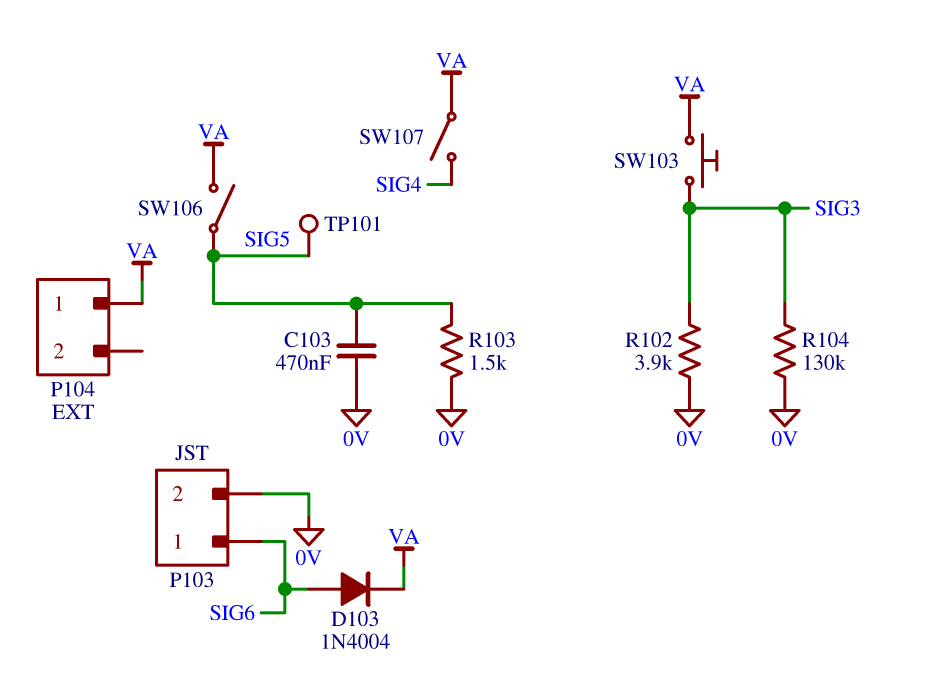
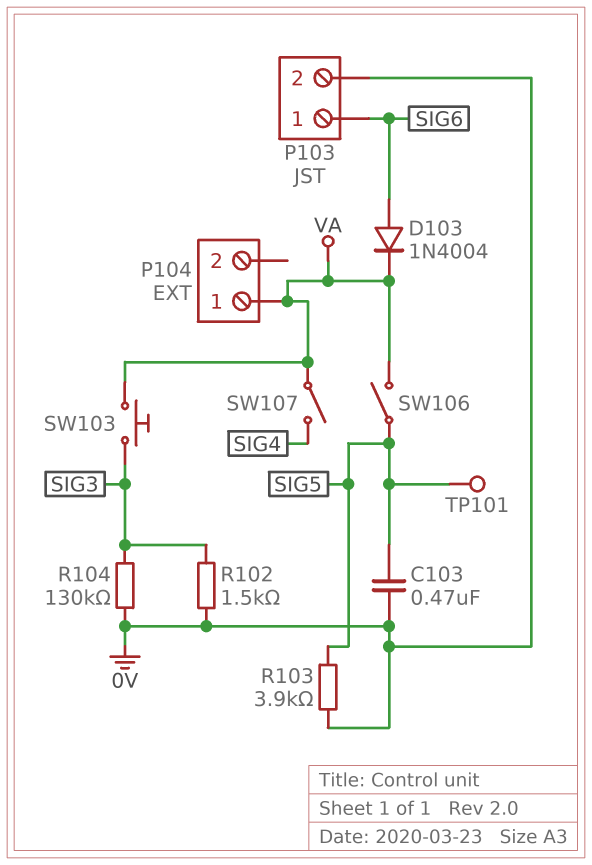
R102: 3.9k (0V, SIG3) -> 1.5k (0V, SIG3)
R103: 1.5k (0V, SIG5) -> 3.9k (0V, SIG5)

